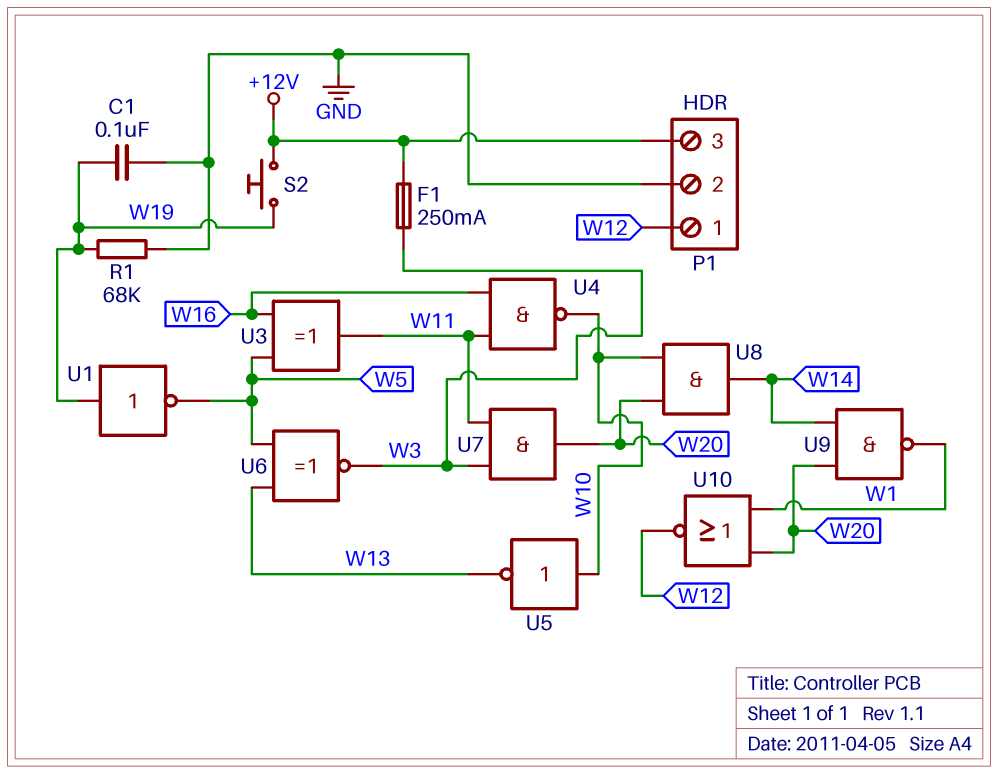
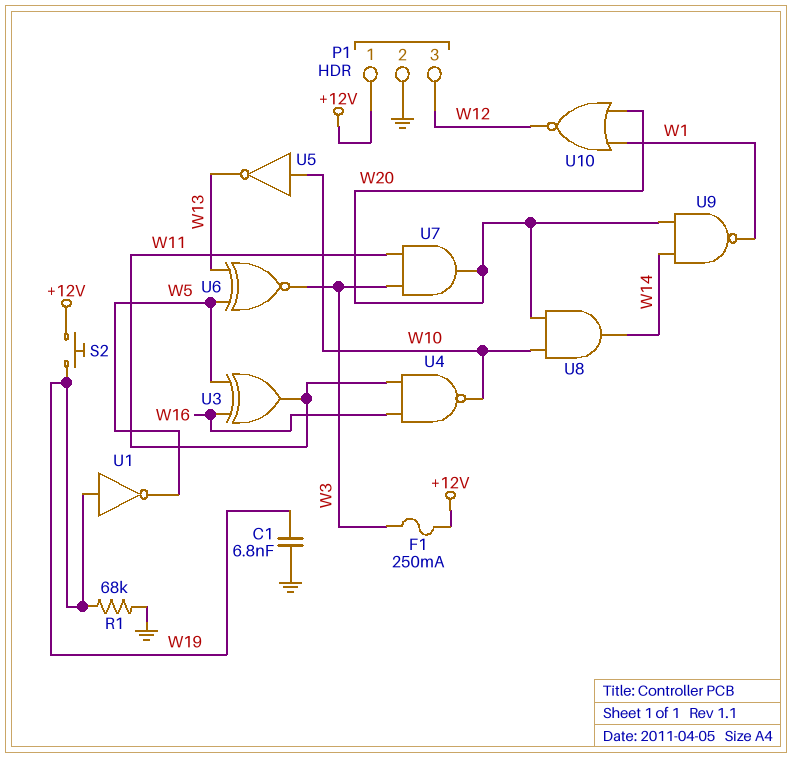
C1: 100nF (GND, W19) -> 6.8nF (GND, W19)
P1 pin 1: W12 -> +12V
P1 pin 3: +12V -> W12

